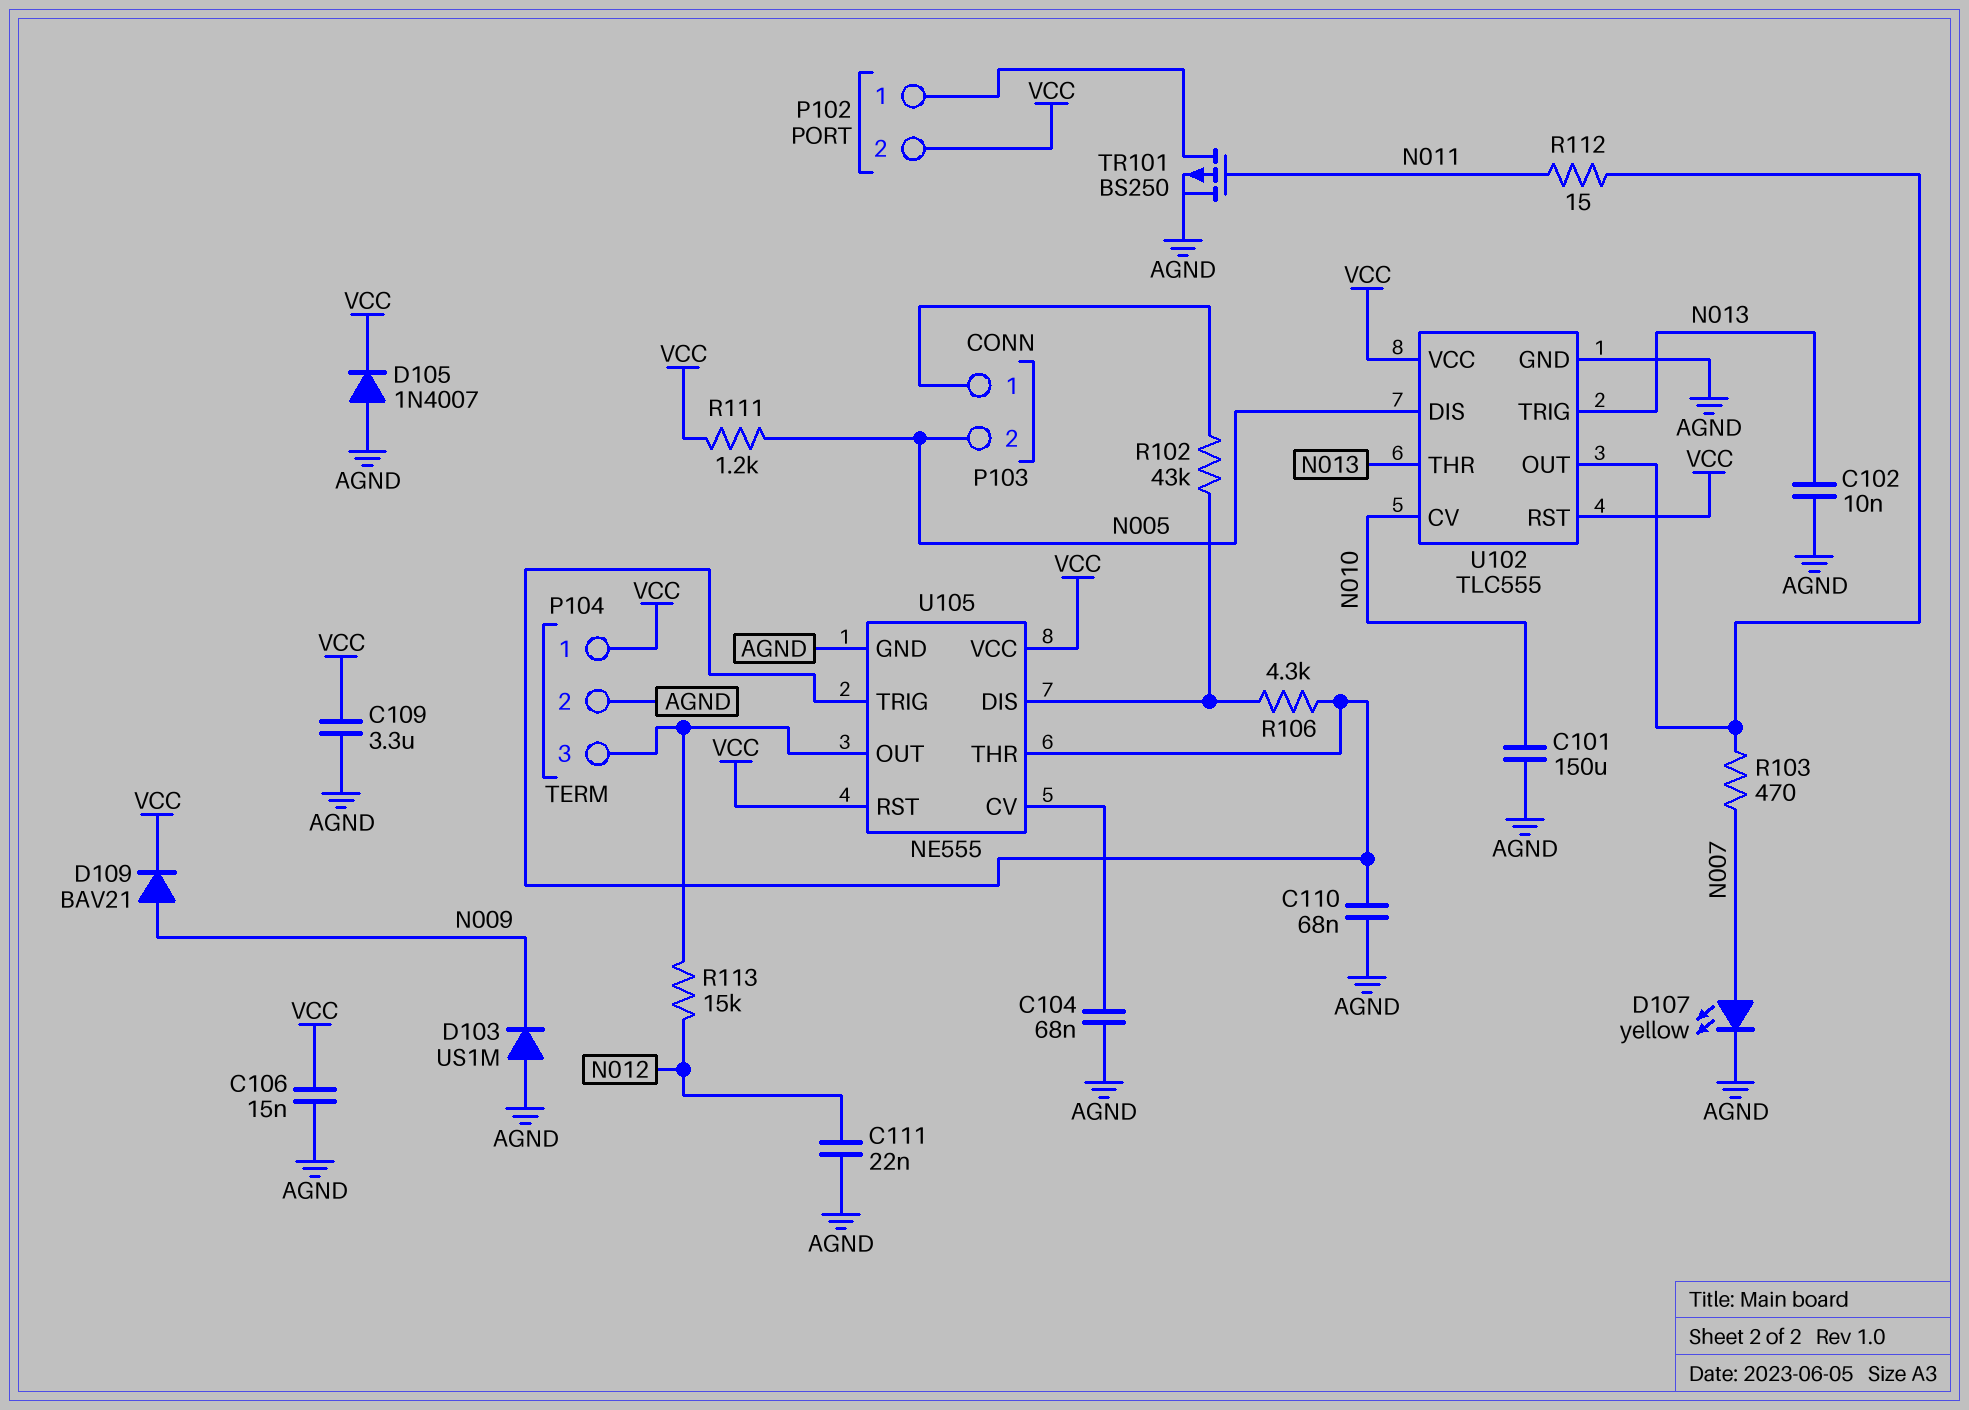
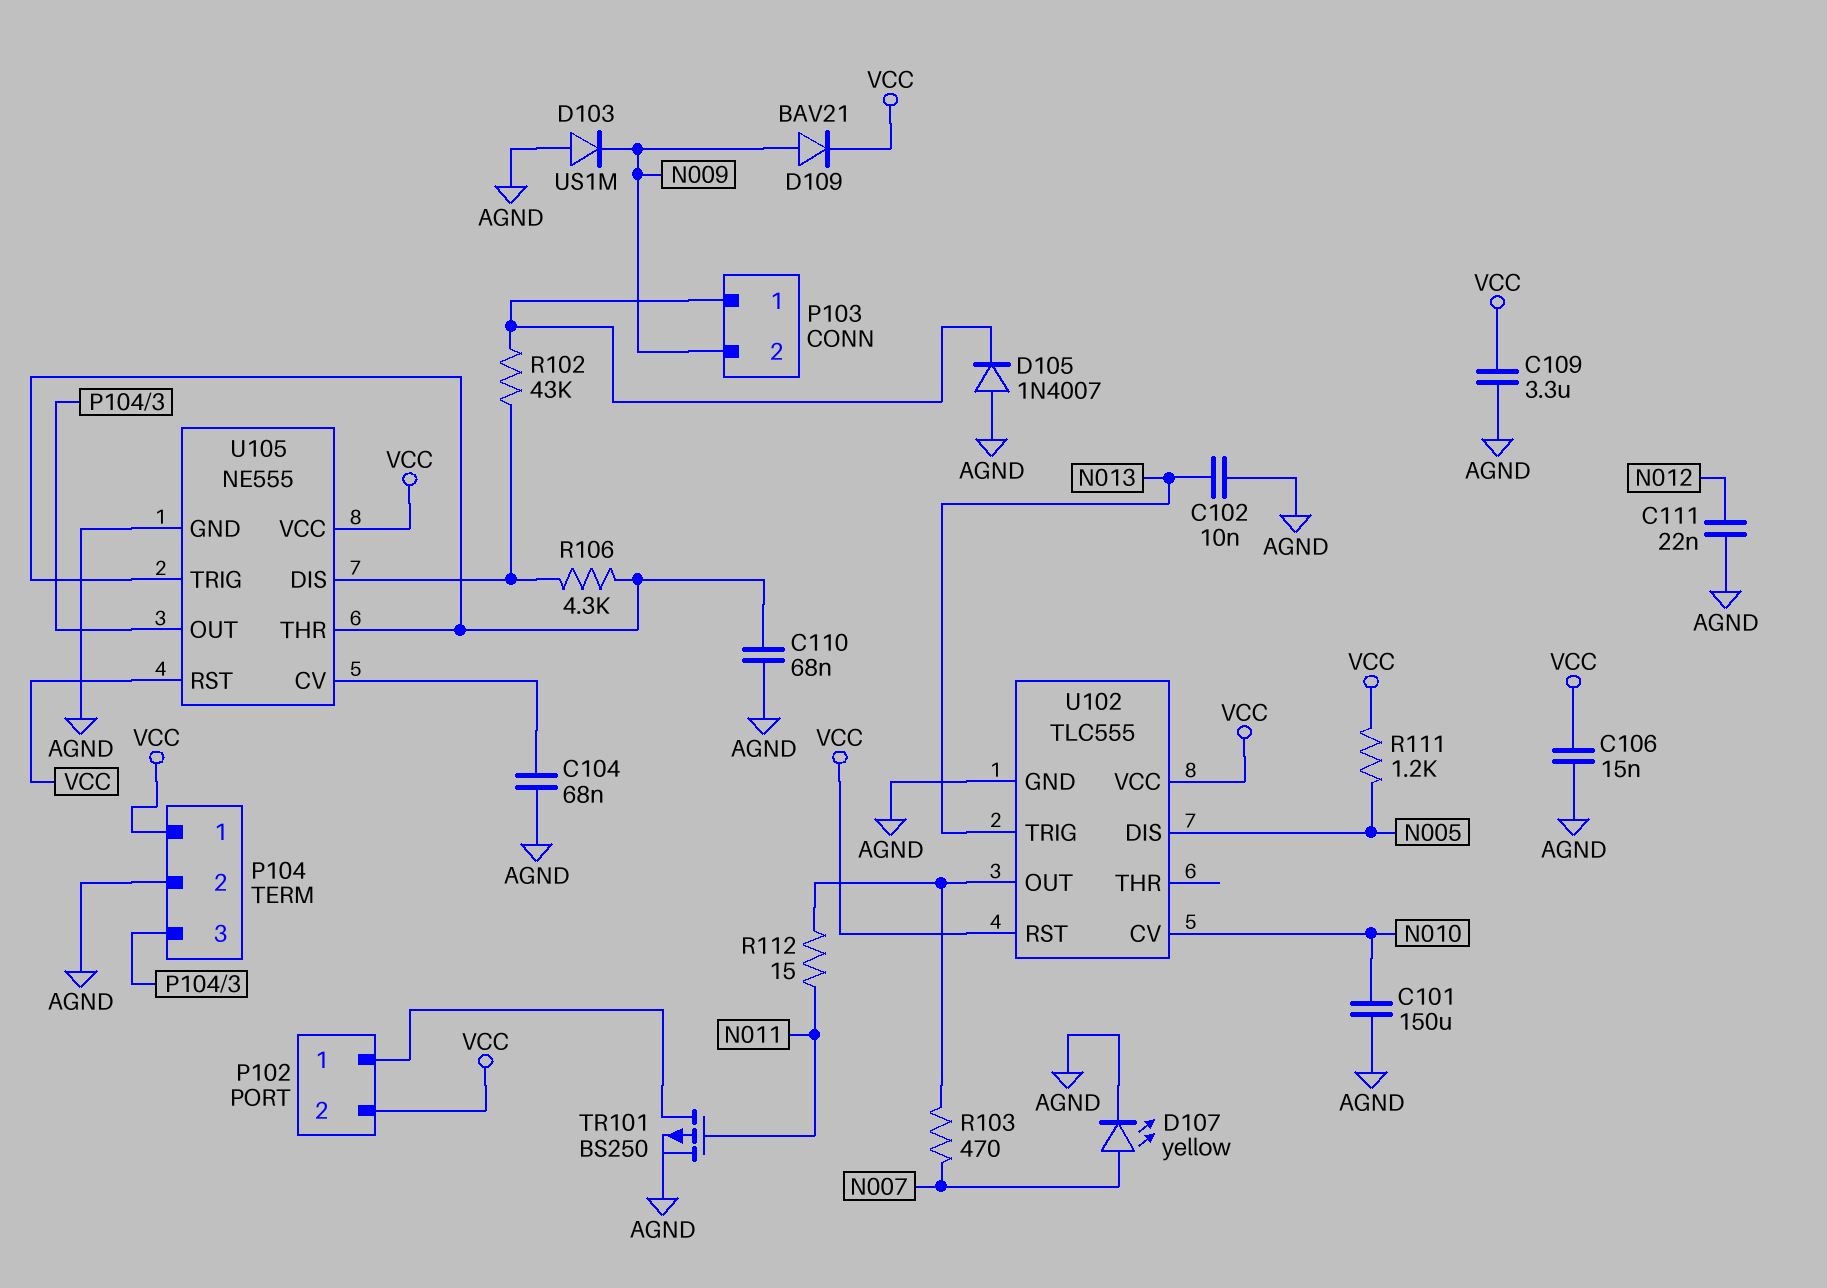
D105: diode 1N4007 (A AGND, K VCC) -> diode 1N4007 (A AGND, K P103/1)
P103 pin 2: N005 -> N009
R113: 15k (N012, P104/3) -> none
U102 pin THR: N013 -> none

